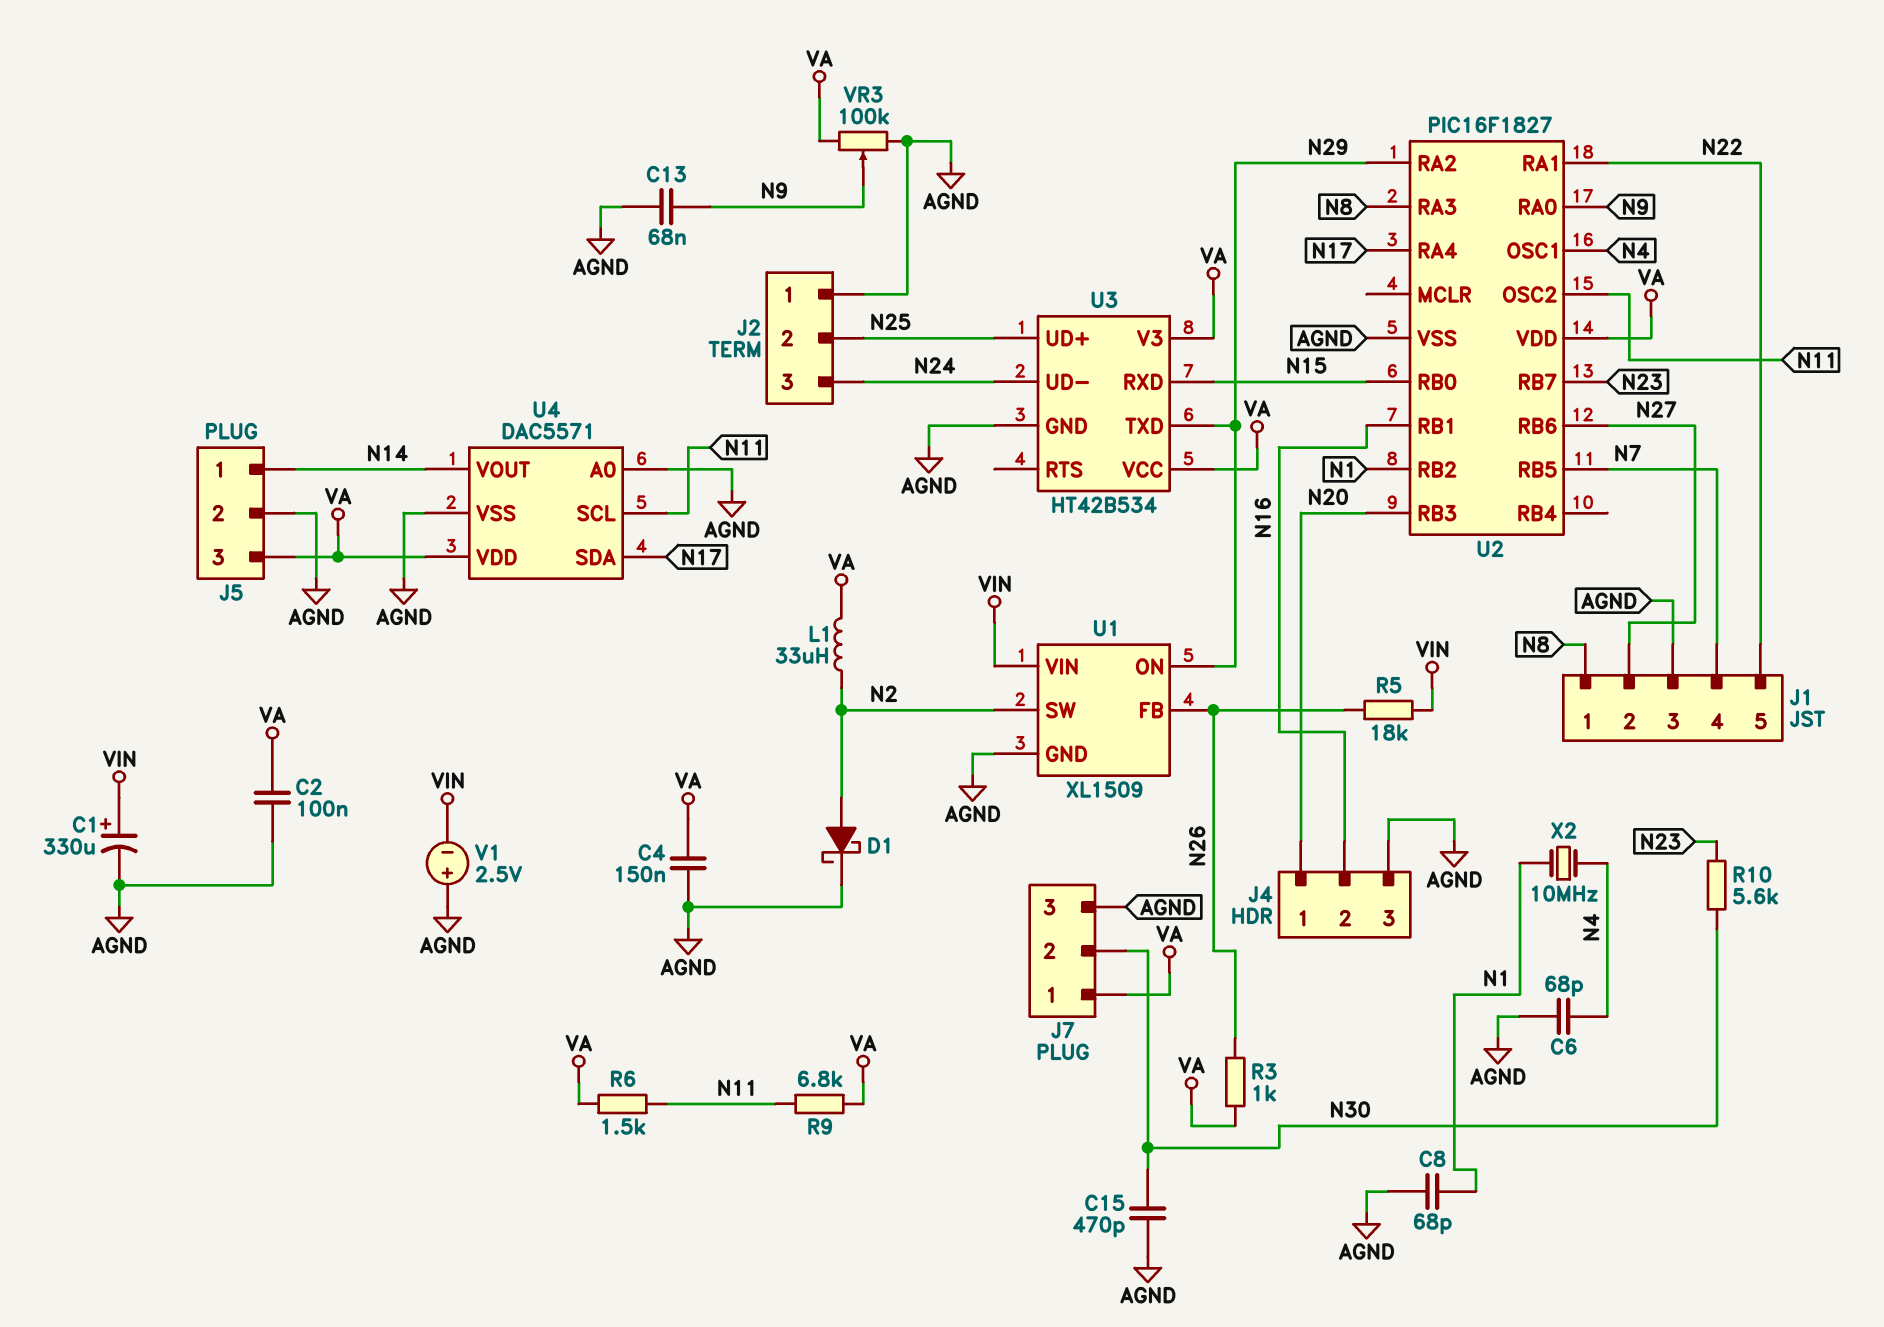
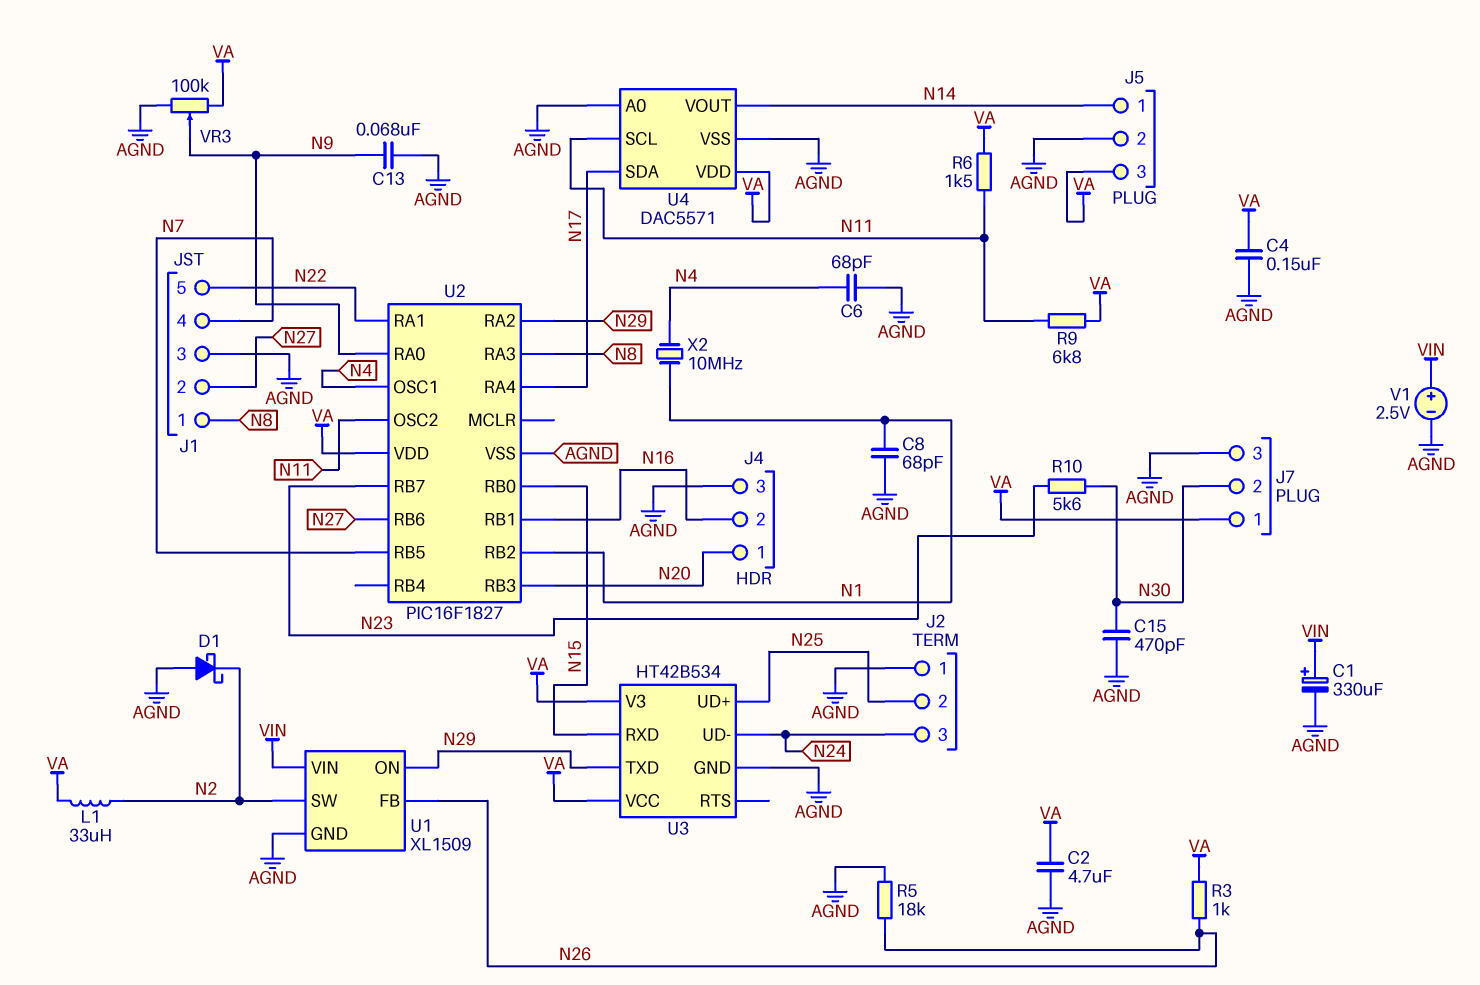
C2: 100nF (AGND, VA) -> 4.7uF (AGND, VA)
D1: schottky (A N2, K AGND) -> schottky (A AGND, K N2)
R5: 18k (N26, VIN) -> 18k (AGND, N26)
V1: 2.5V (plus AGND, minus VIN) -> 2.5V (plus VIN, minus AGND)

